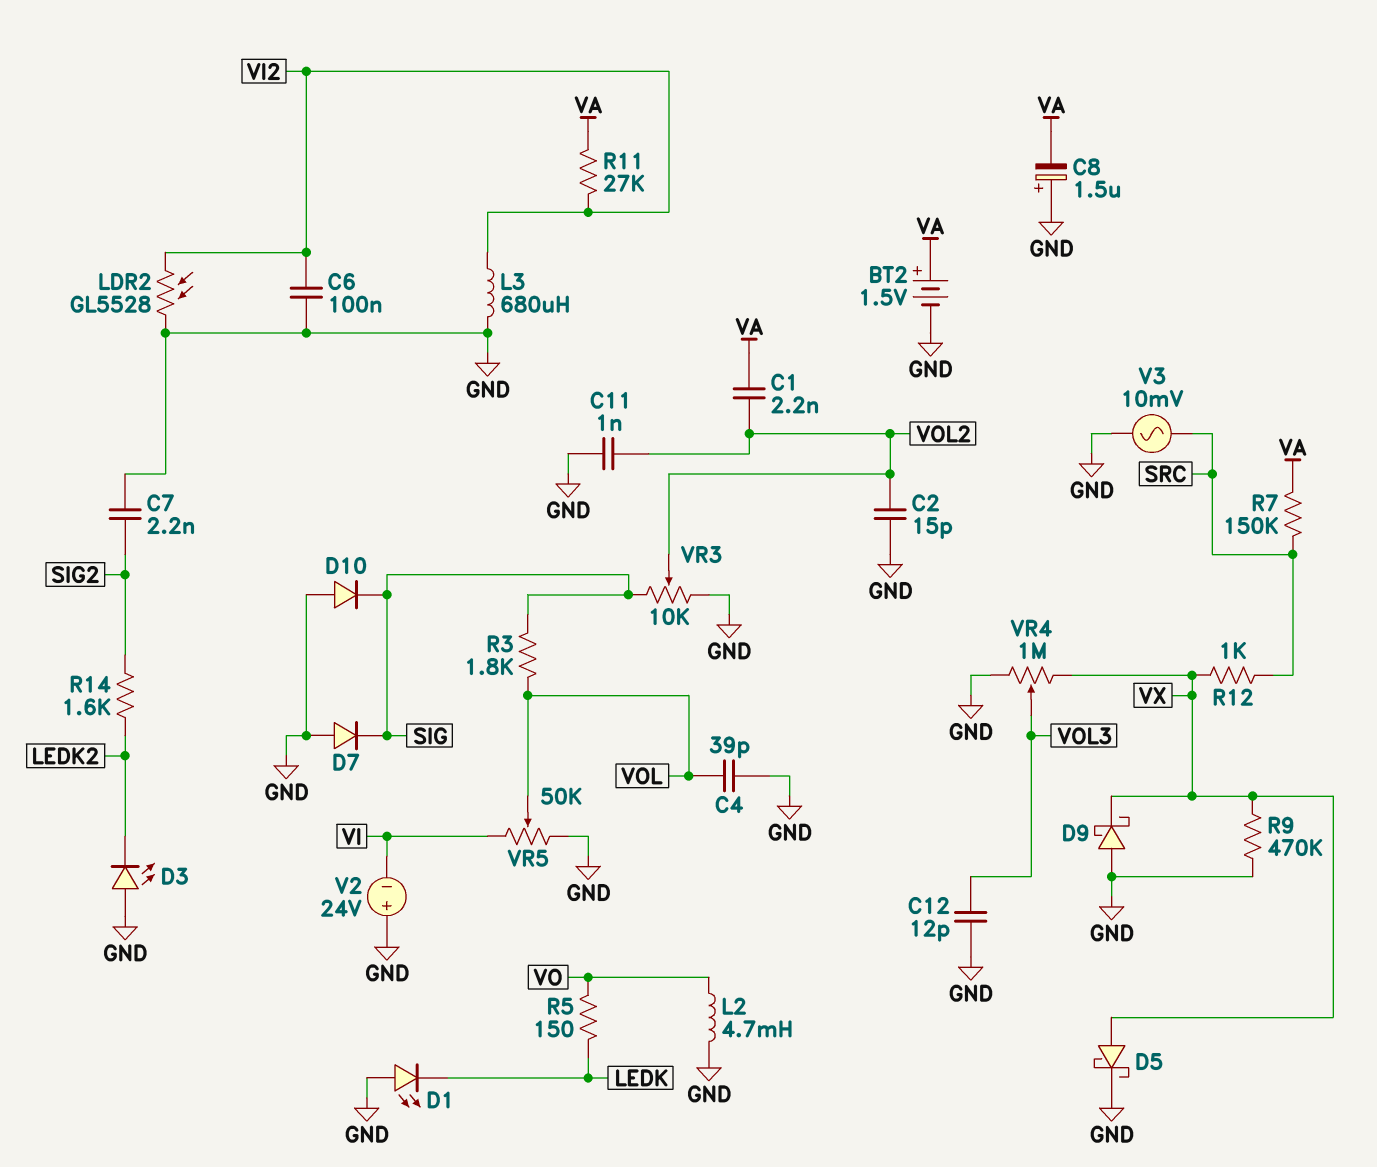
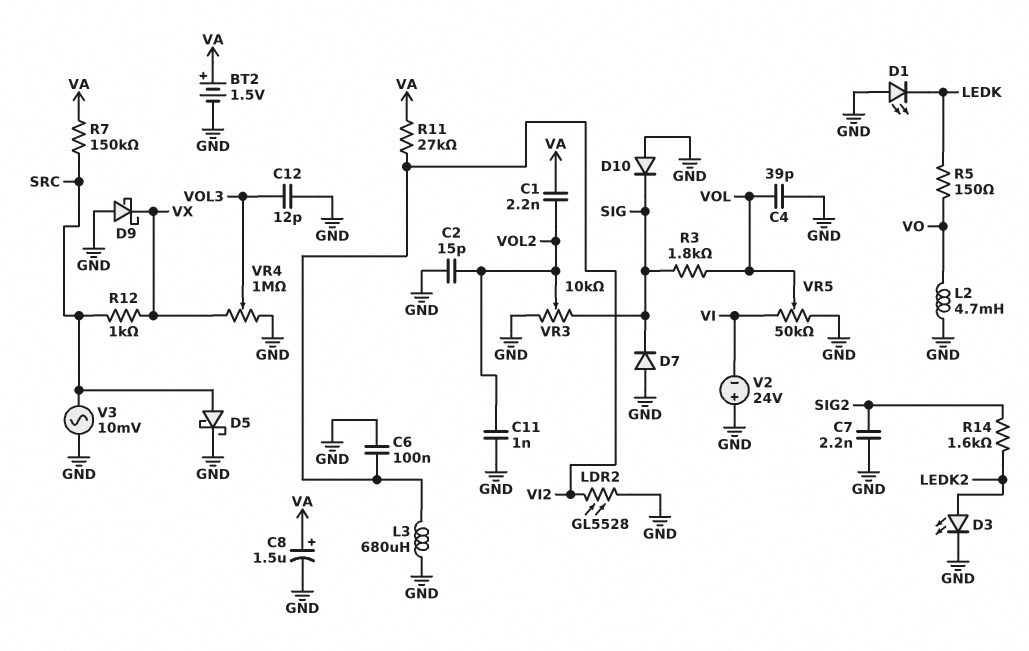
C8: 1.5uF (plus GND, minus VA) -> 1.5uF (plus VA, minus GND)
D3: LED (A GND, K LEDK2) -> LED (A LEDK2, K GND)
D5: schottky (A VX, K GND) -> schottky (A SRC, K GND)
R9: 470k (GND, VX) -> none

